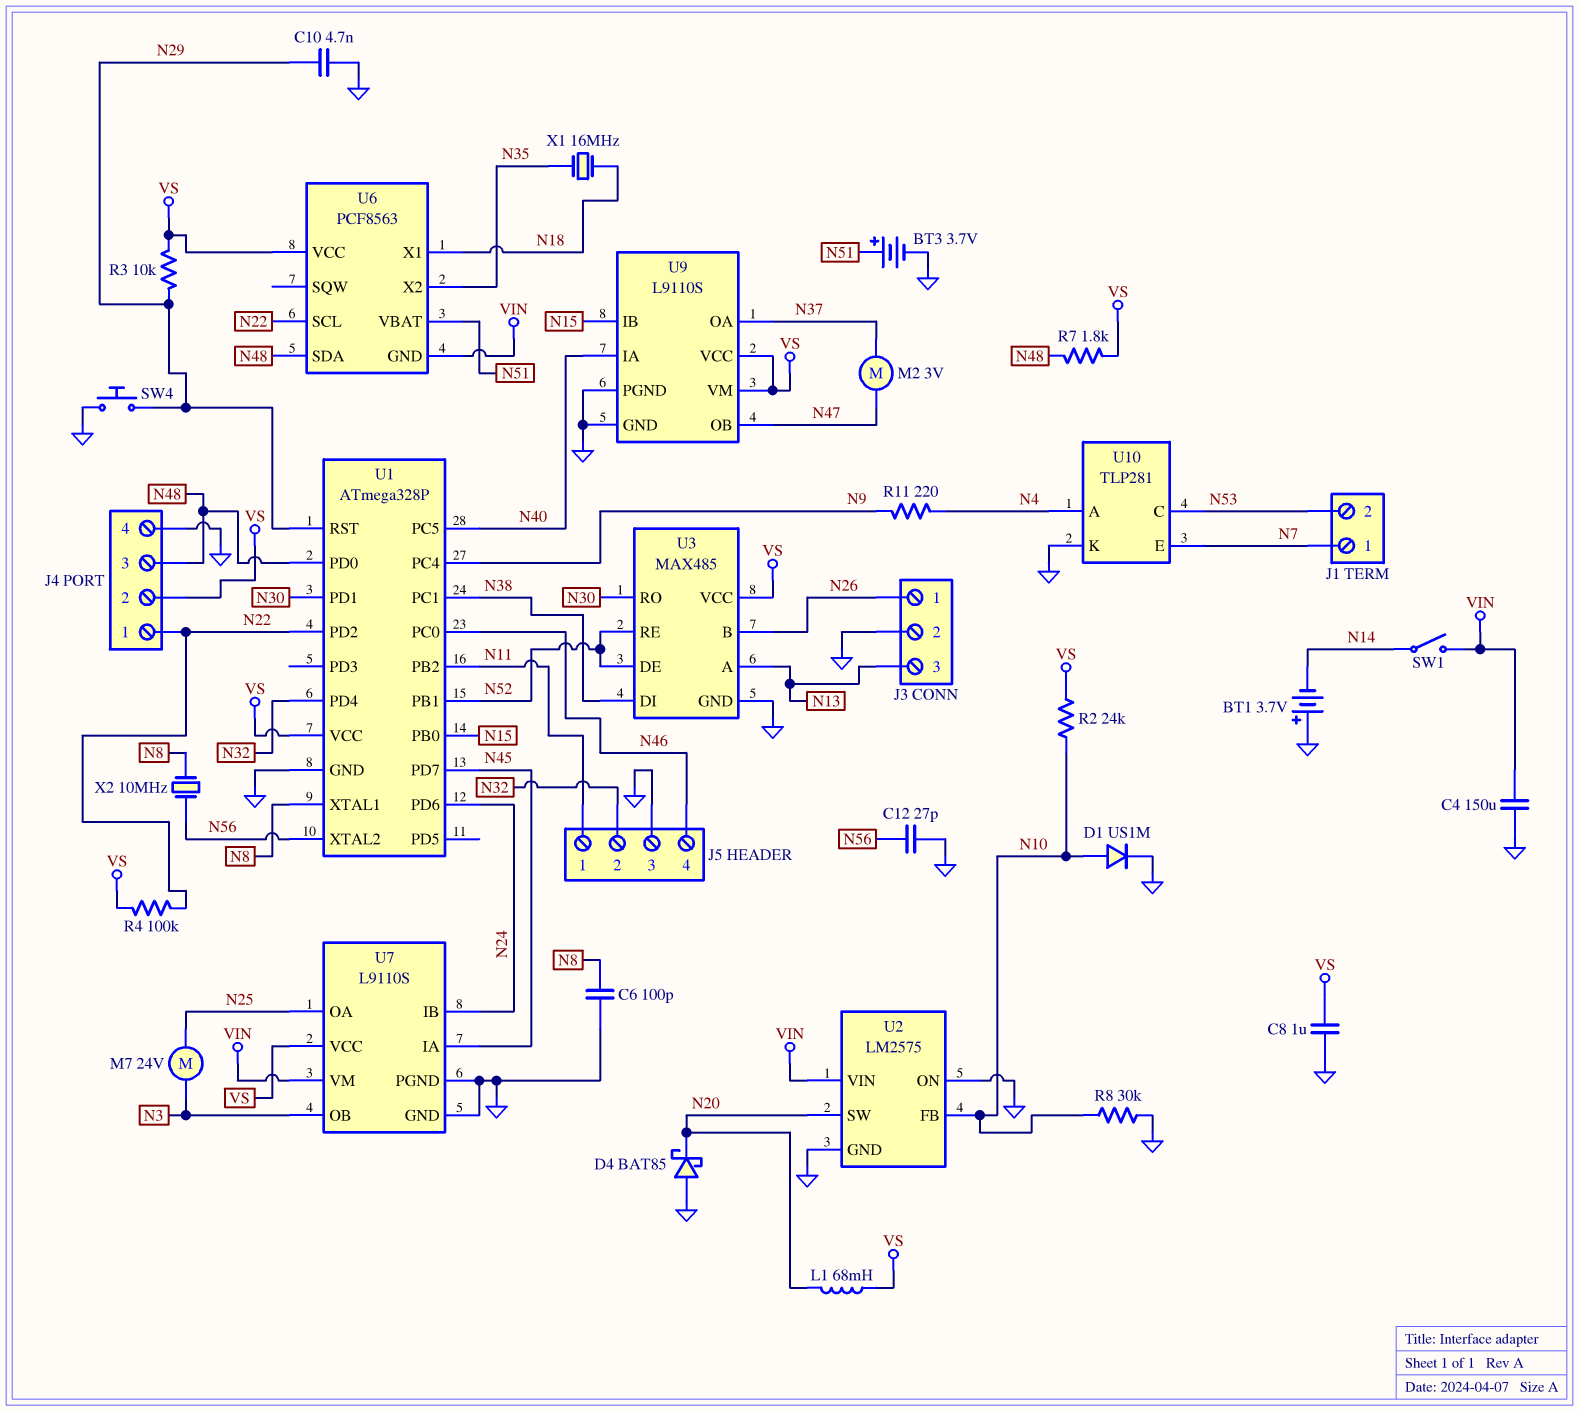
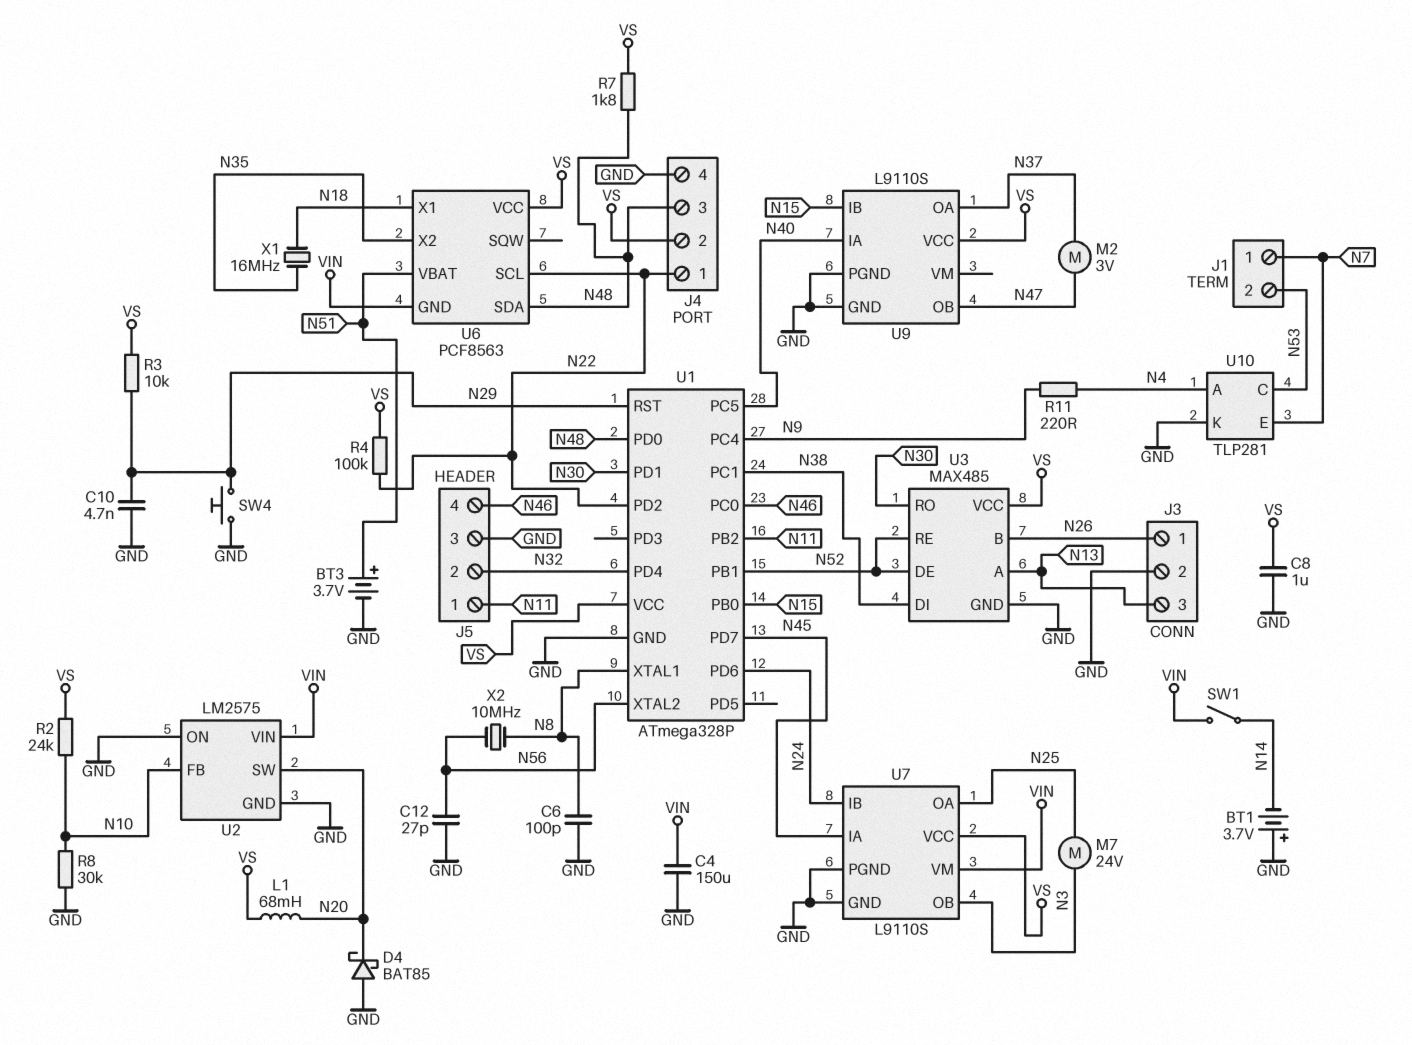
D1: diode US1M (A N10, K GND) -> none
U9 pin VM: VS -> none

